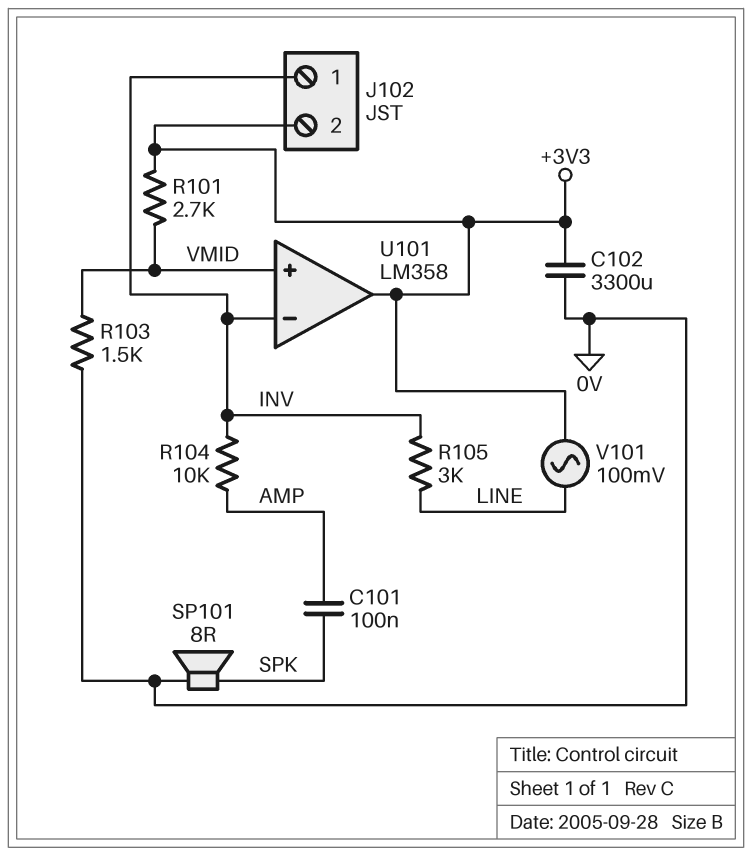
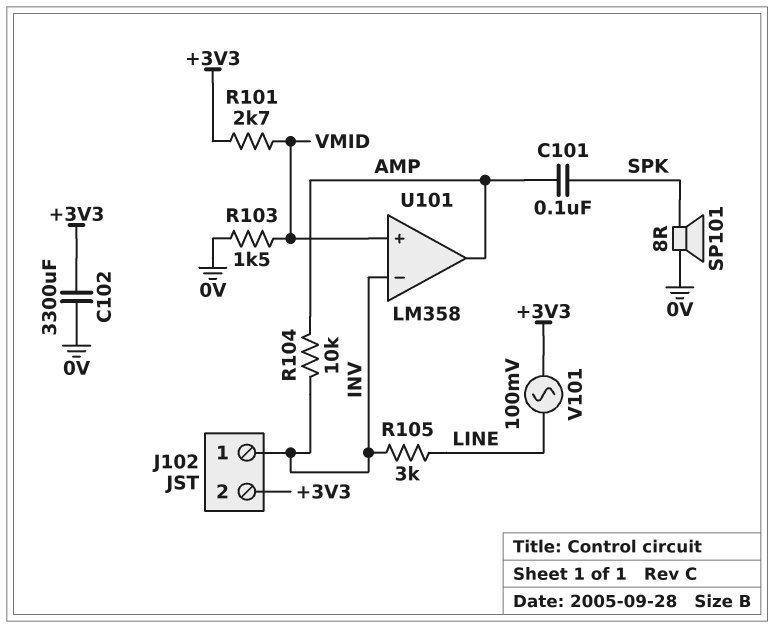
U101 pin out: +3V3 -> AMP

